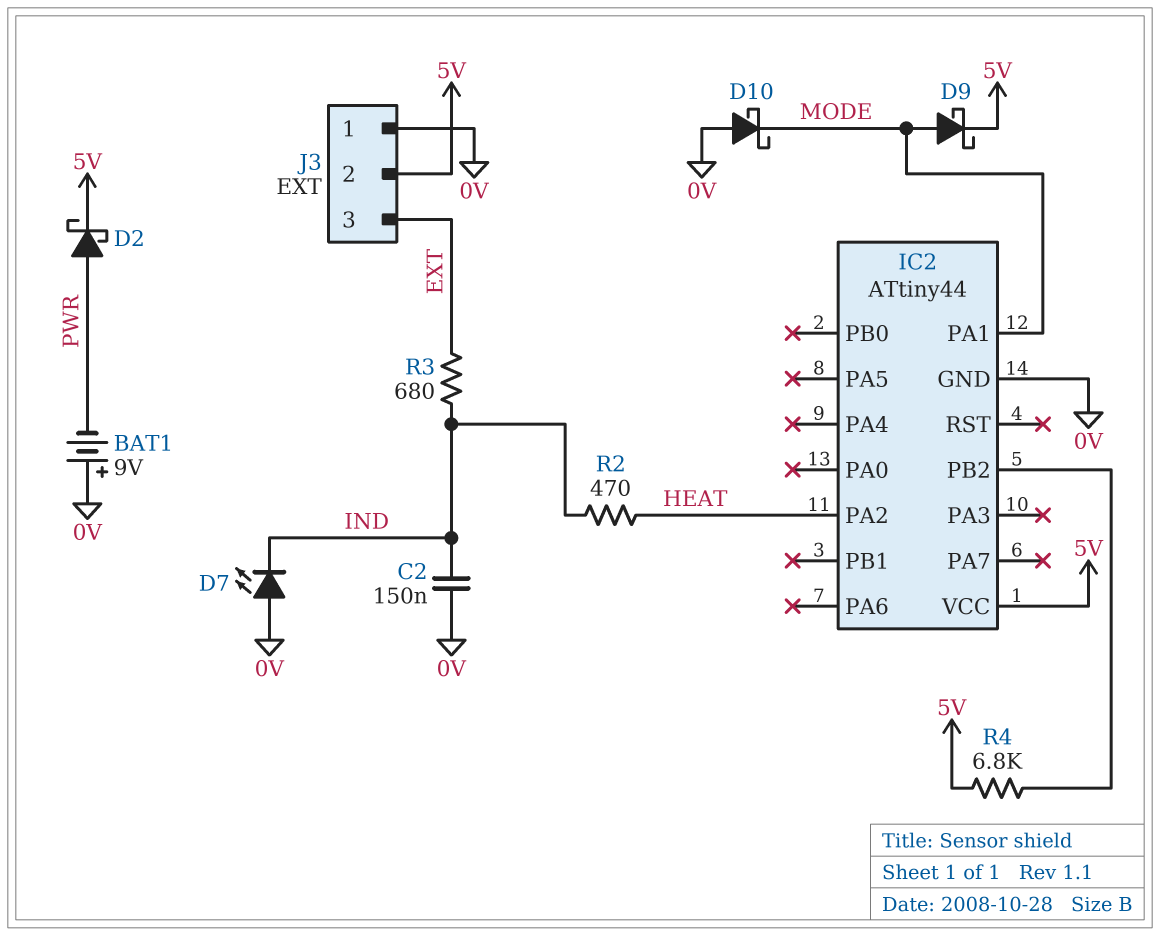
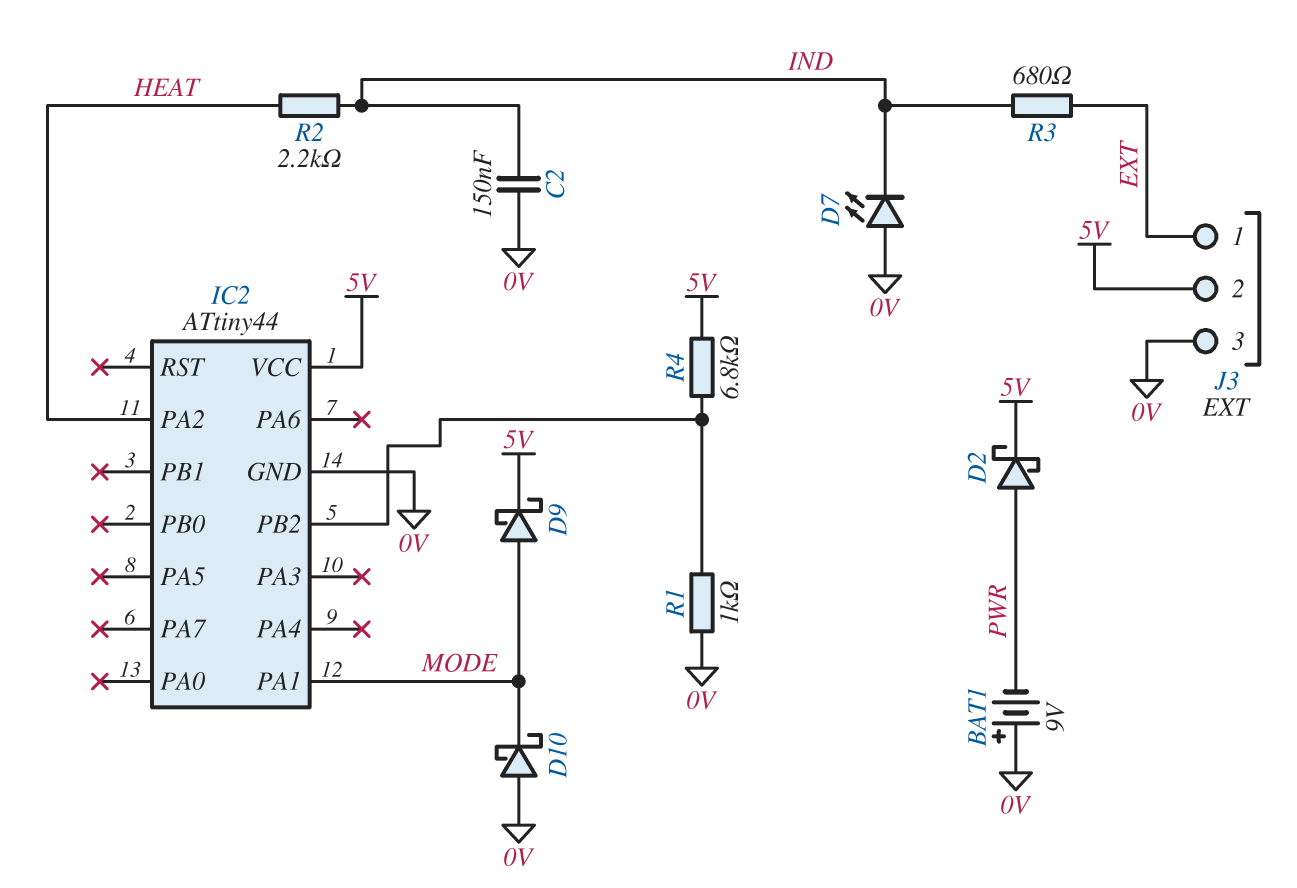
J3 pin 1: 0V -> EXT
J3 pin 3: EXT -> 0V
R1: none -> 1k (0V, IC2/PB2)
R2: 470 (HEAT, IND) -> 2.2k (HEAT, IND)

